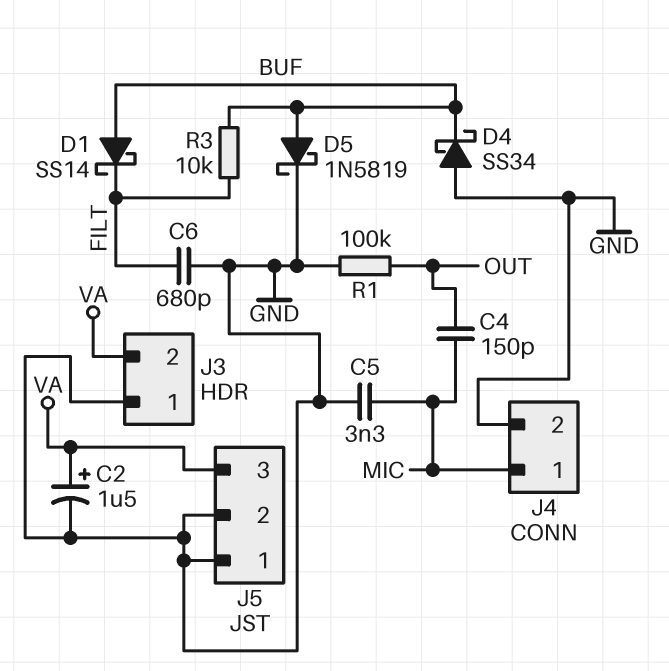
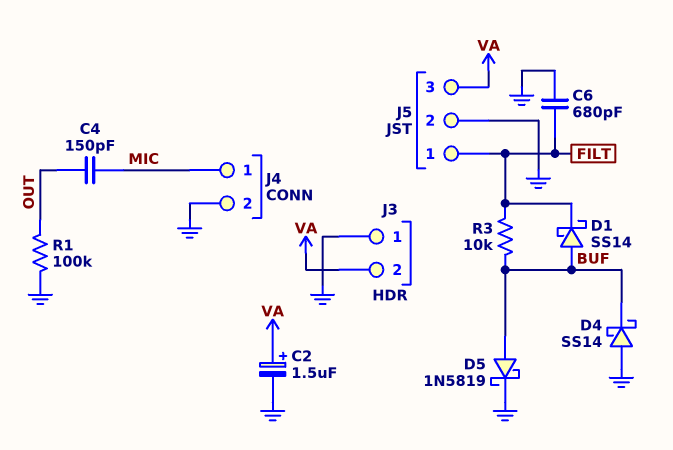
C5: 3.3nF (GND, MIC) -> none
D4: schottky SS34 (A GND, K BUF) -> schottky SS14 (A GND, K BUF)
J5 pin 1: GND -> FILT

